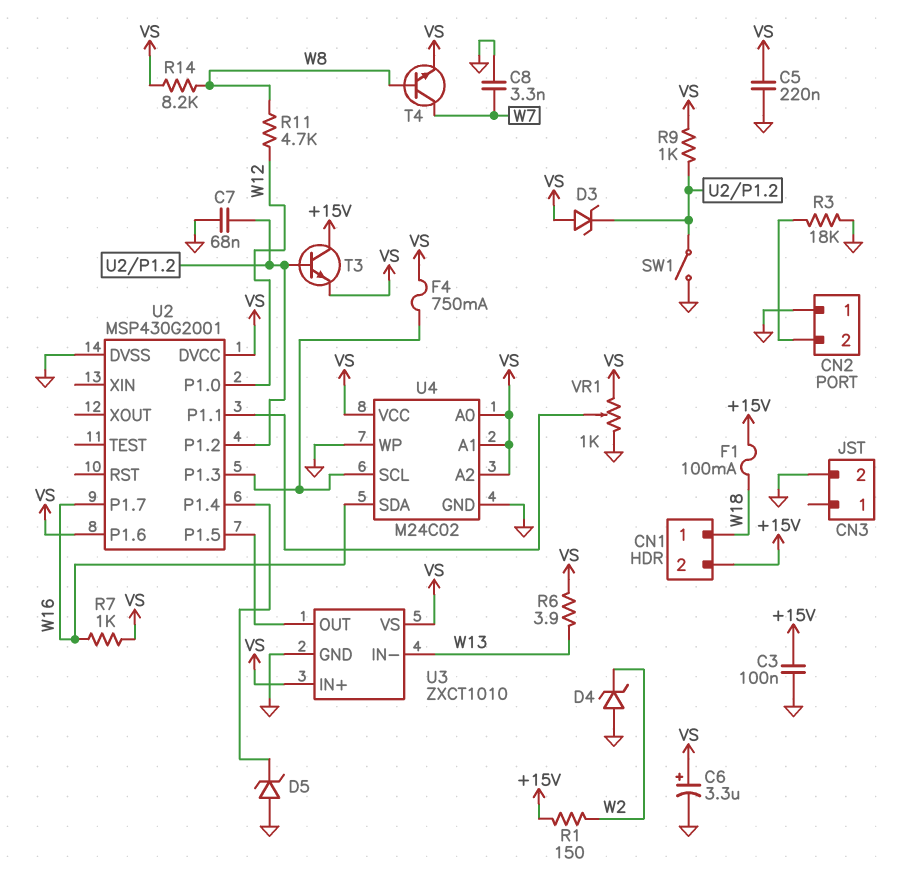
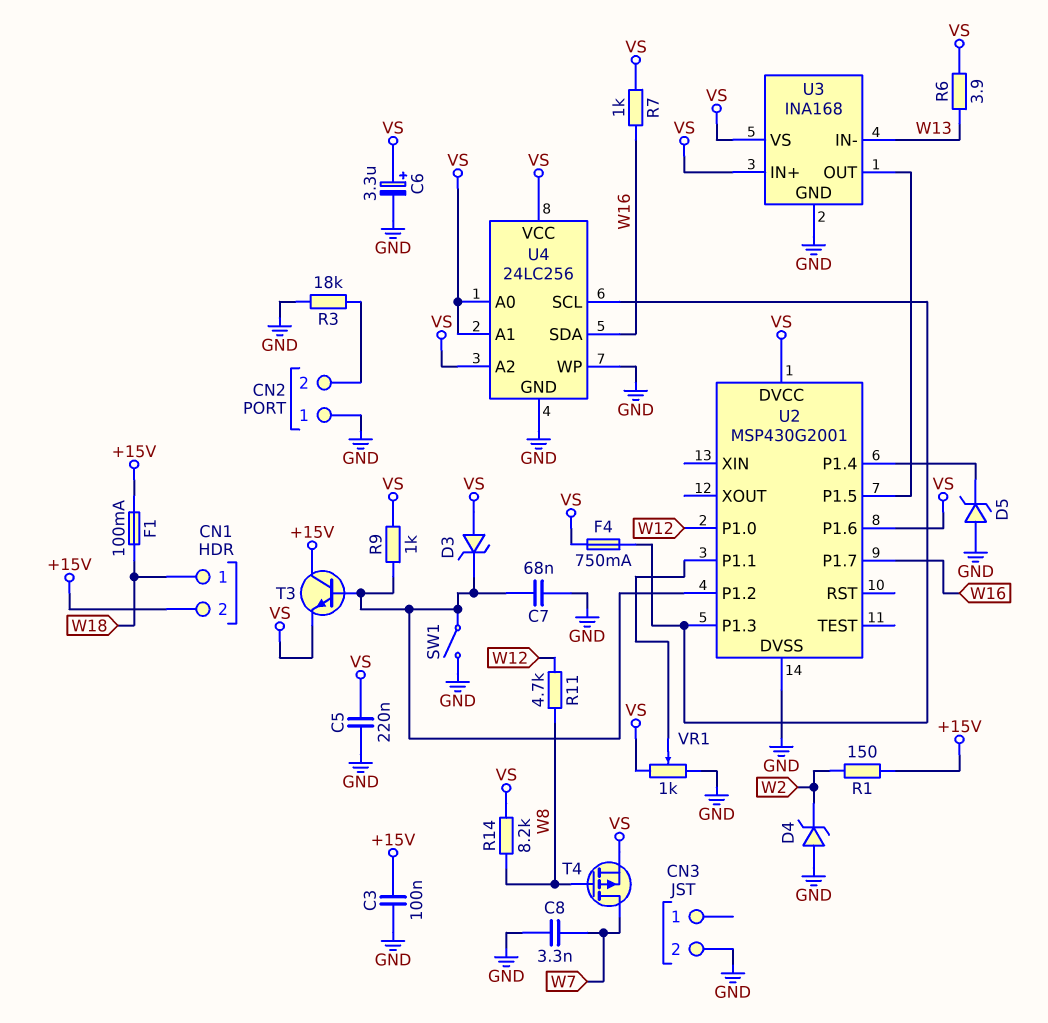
T4: NPN (B W8, C W7, E VS) -> PMOS (G W8, D W7, S VS)
U3: ZXCT1010 -> INA168
U4: M24C02 -> 24LC256

